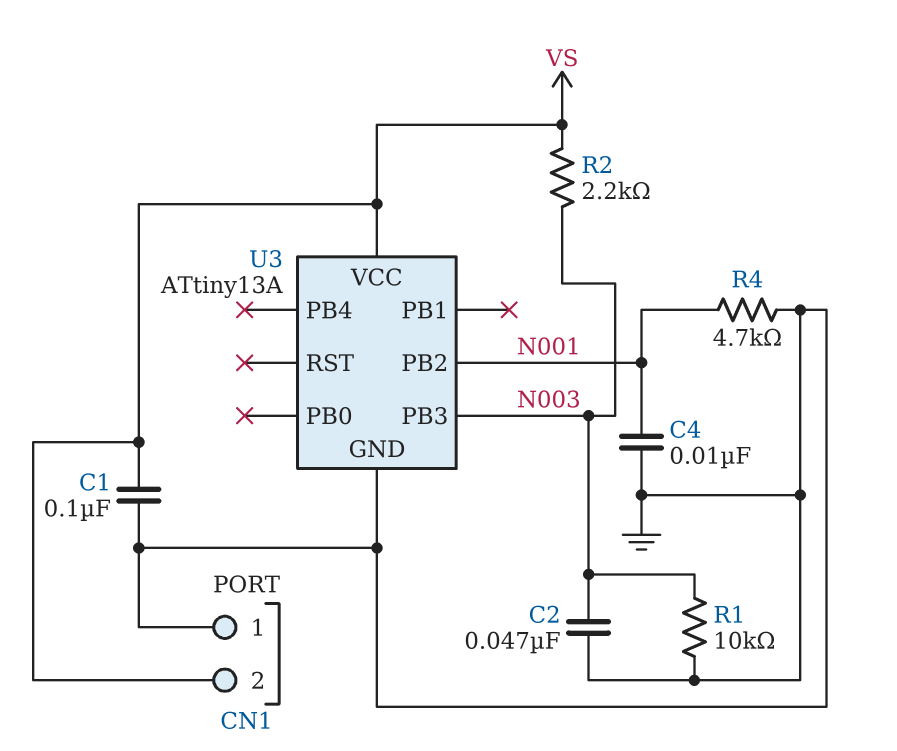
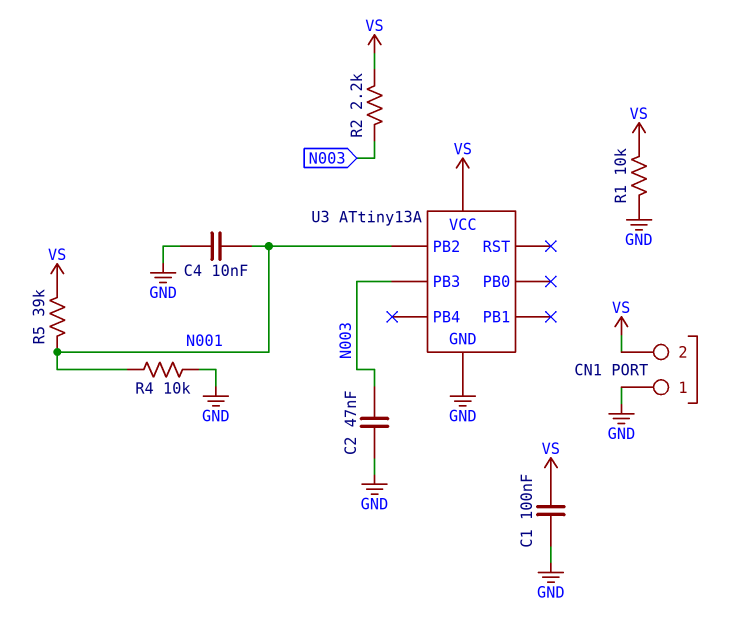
R1: 10k (GND, N003) -> 10k (GND, VS)
R4: 4.7k (GND, N001) -> 10k (GND, N001)
R5: none -> 39k (N001, VS)

